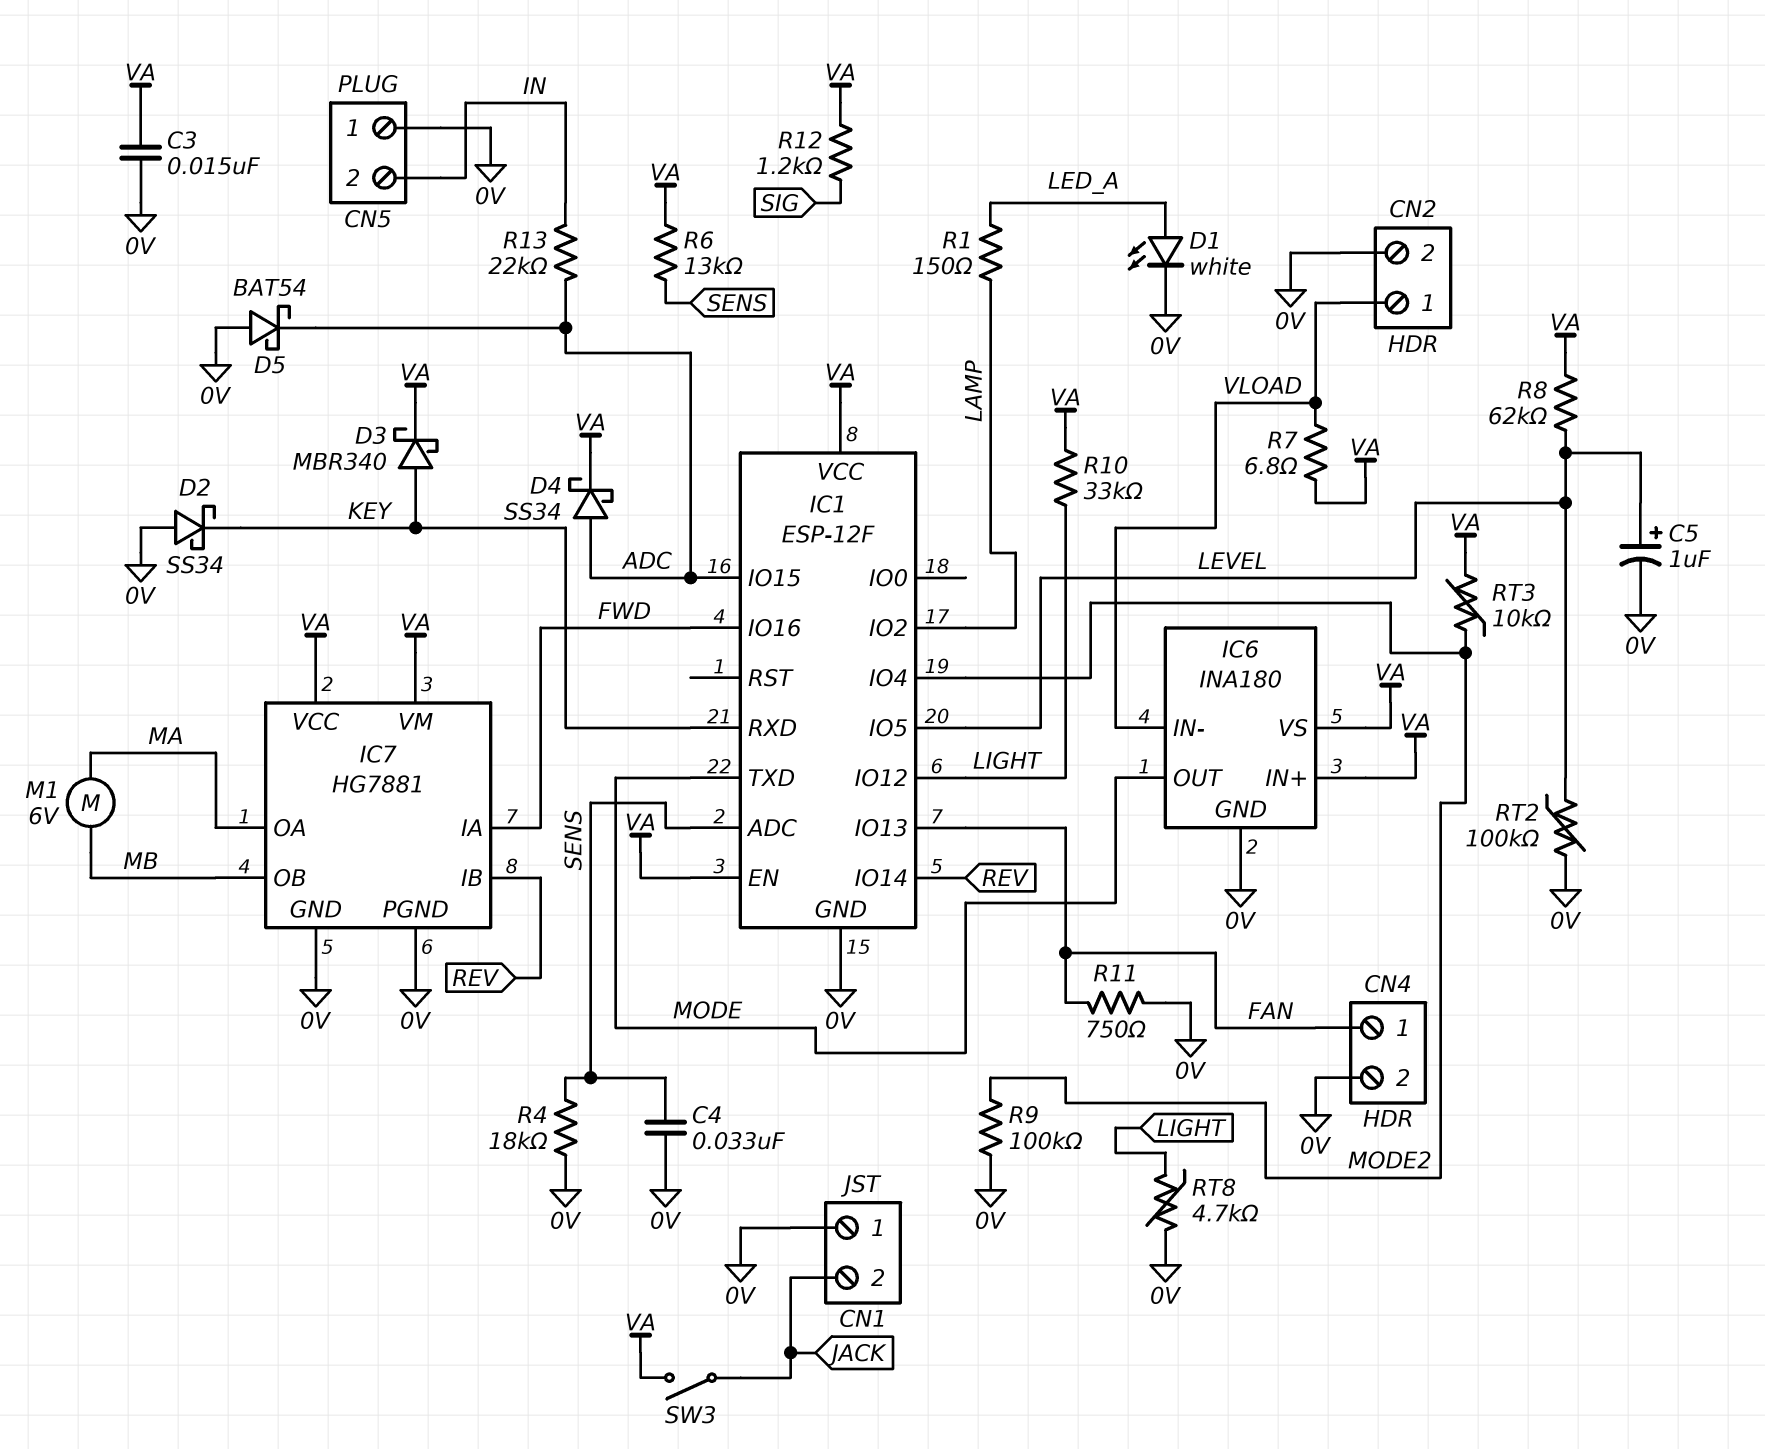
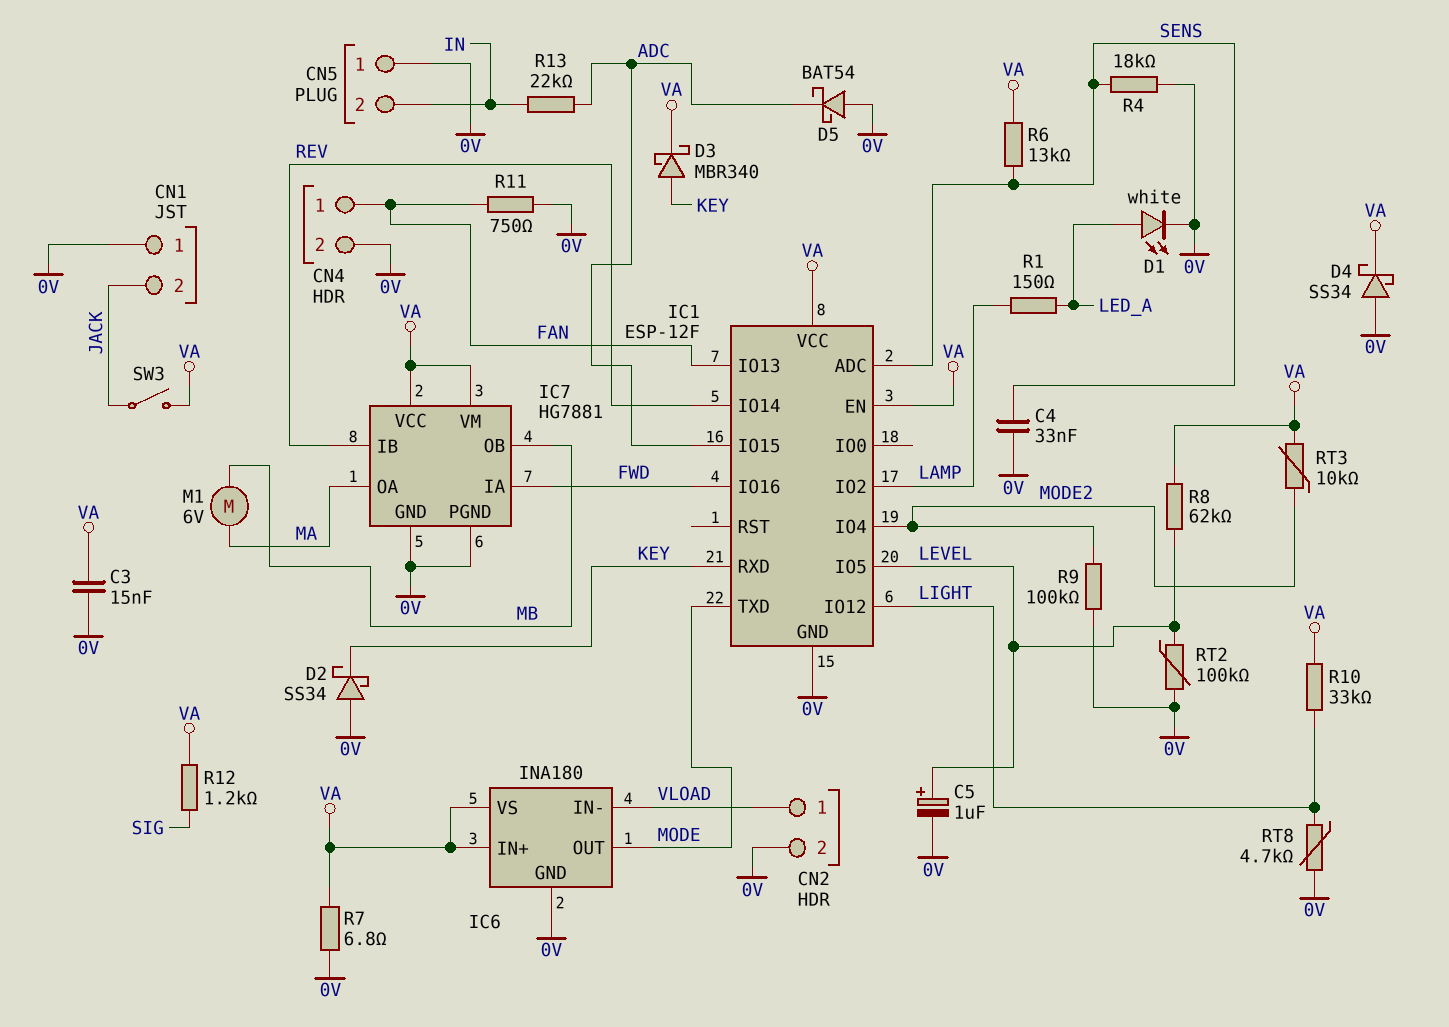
D4: schottky SS34 (A ADC, K VA) -> schottky SS34 (A 0V, K VA)
R7: 6.8 (VA, VLOAD) -> 6.8 (0V, VA)

